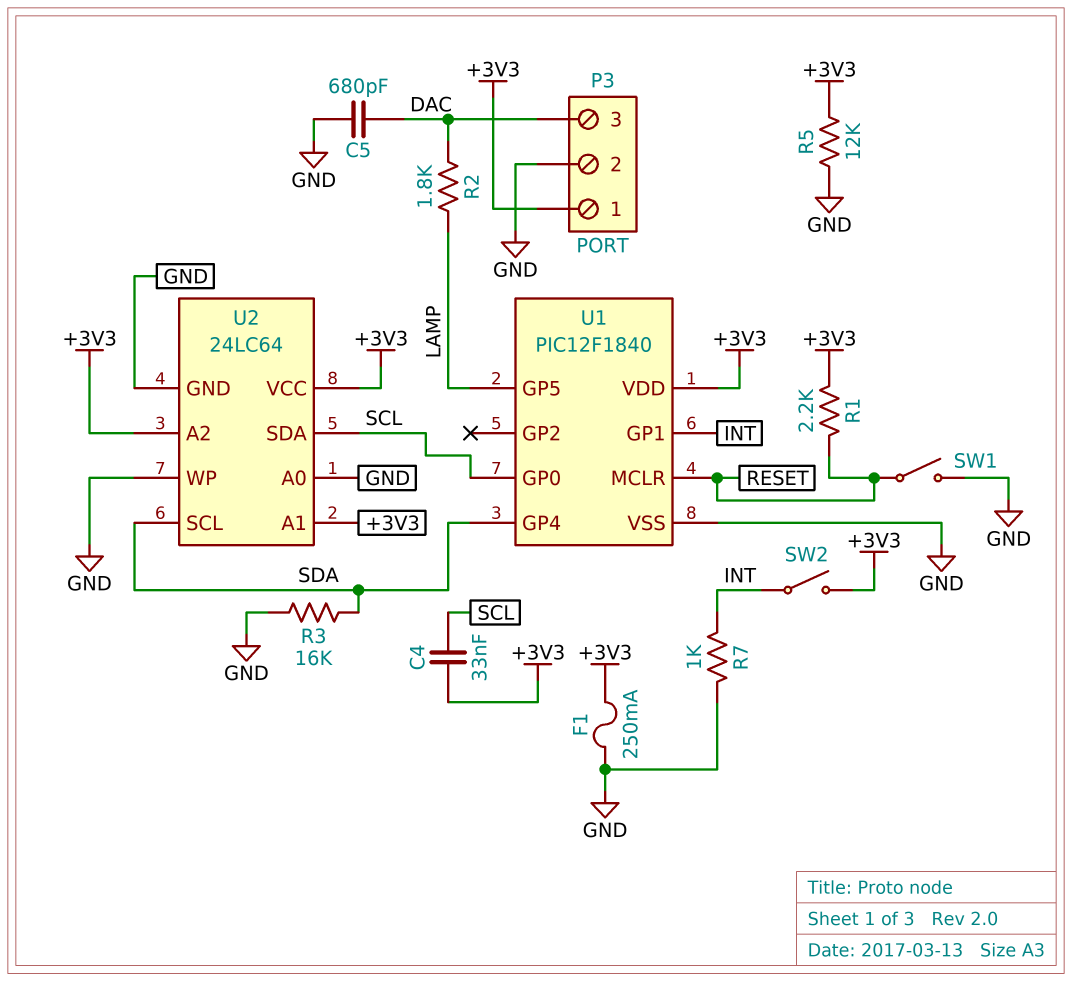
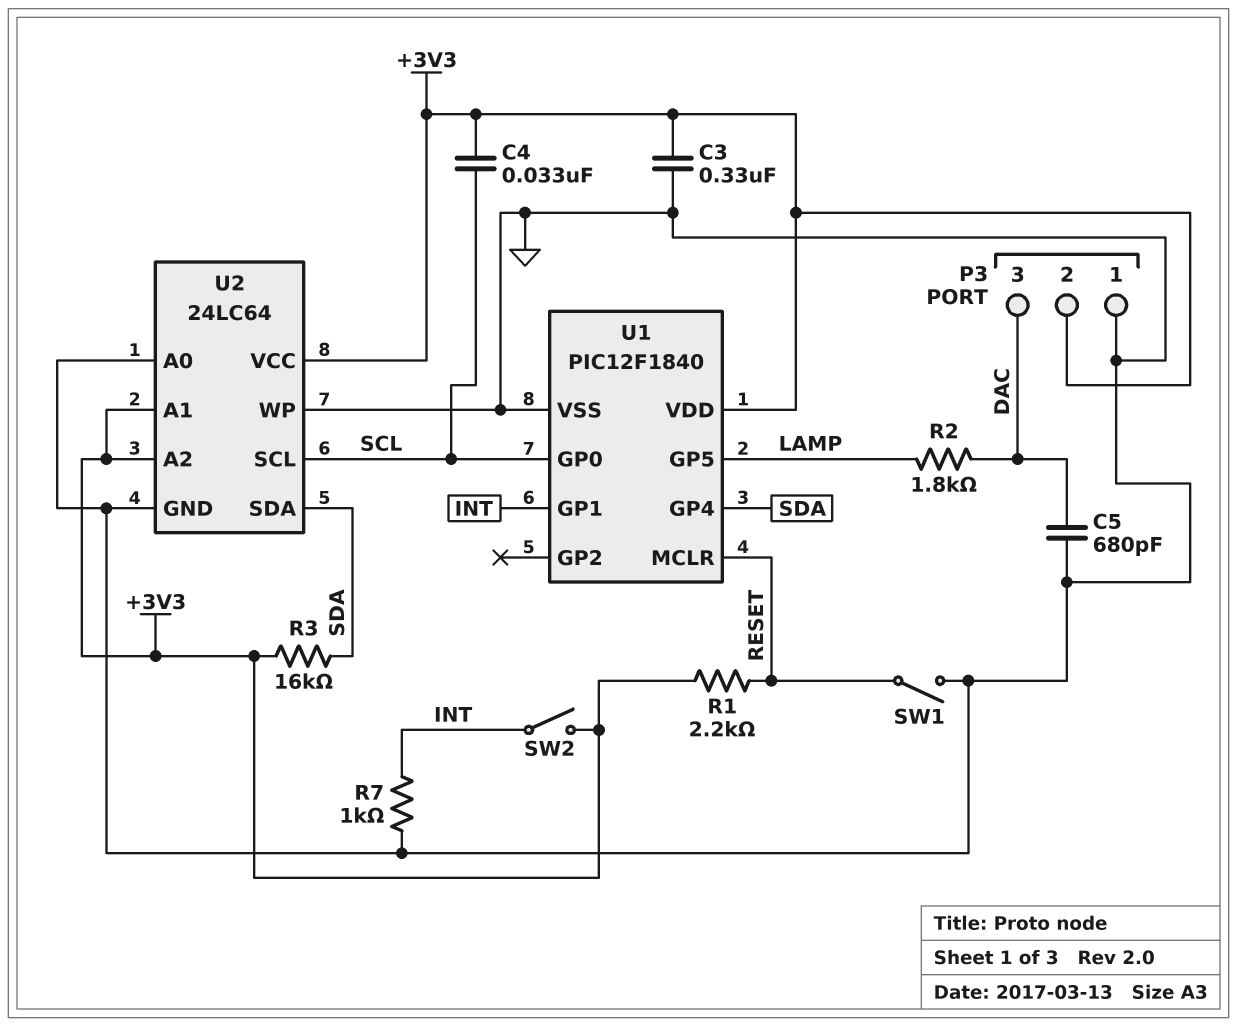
C3: none -> 330nF (+3V3, GND)
F1: 250mA (+3V3, GND) -> none
P3 pin 1: +3V3 -> GND
P3 pin 2: GND -> +3V3
R3: 16k (GND, SDA) -> 16k (+3V3, SDA)
R5: 12k (+3V3, GND) -> none
U2 pin SCL: SDA -> SCL
U2 pin SDA: SCL -> SDA

